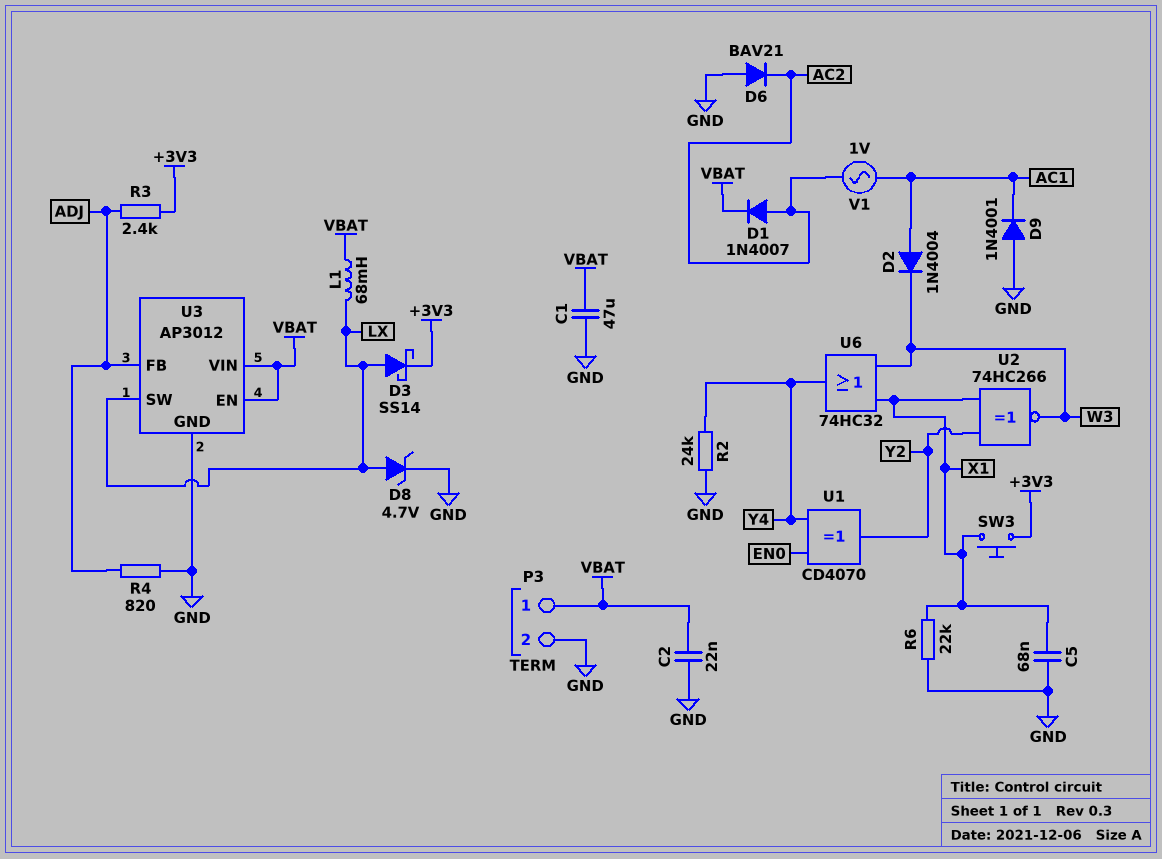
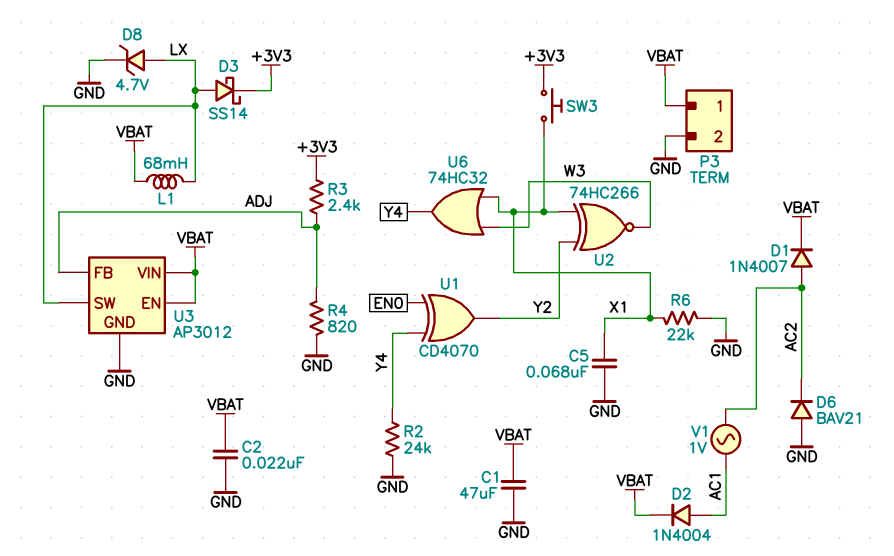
D2: diode 1N4004 (A AC1, K W3) -> diode 1N4004 (A AC1, K VBAT)
D9: diode 1N4001 (A GND, K AC1) -> none

